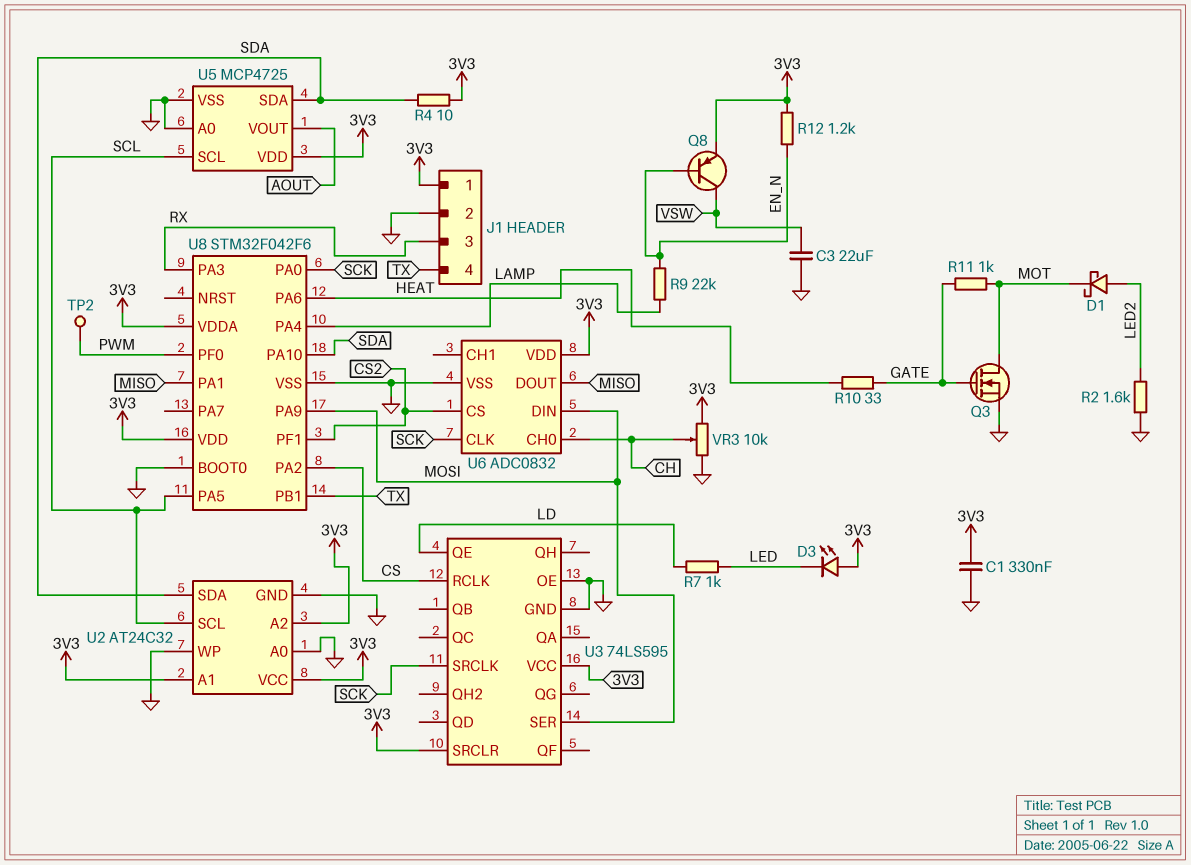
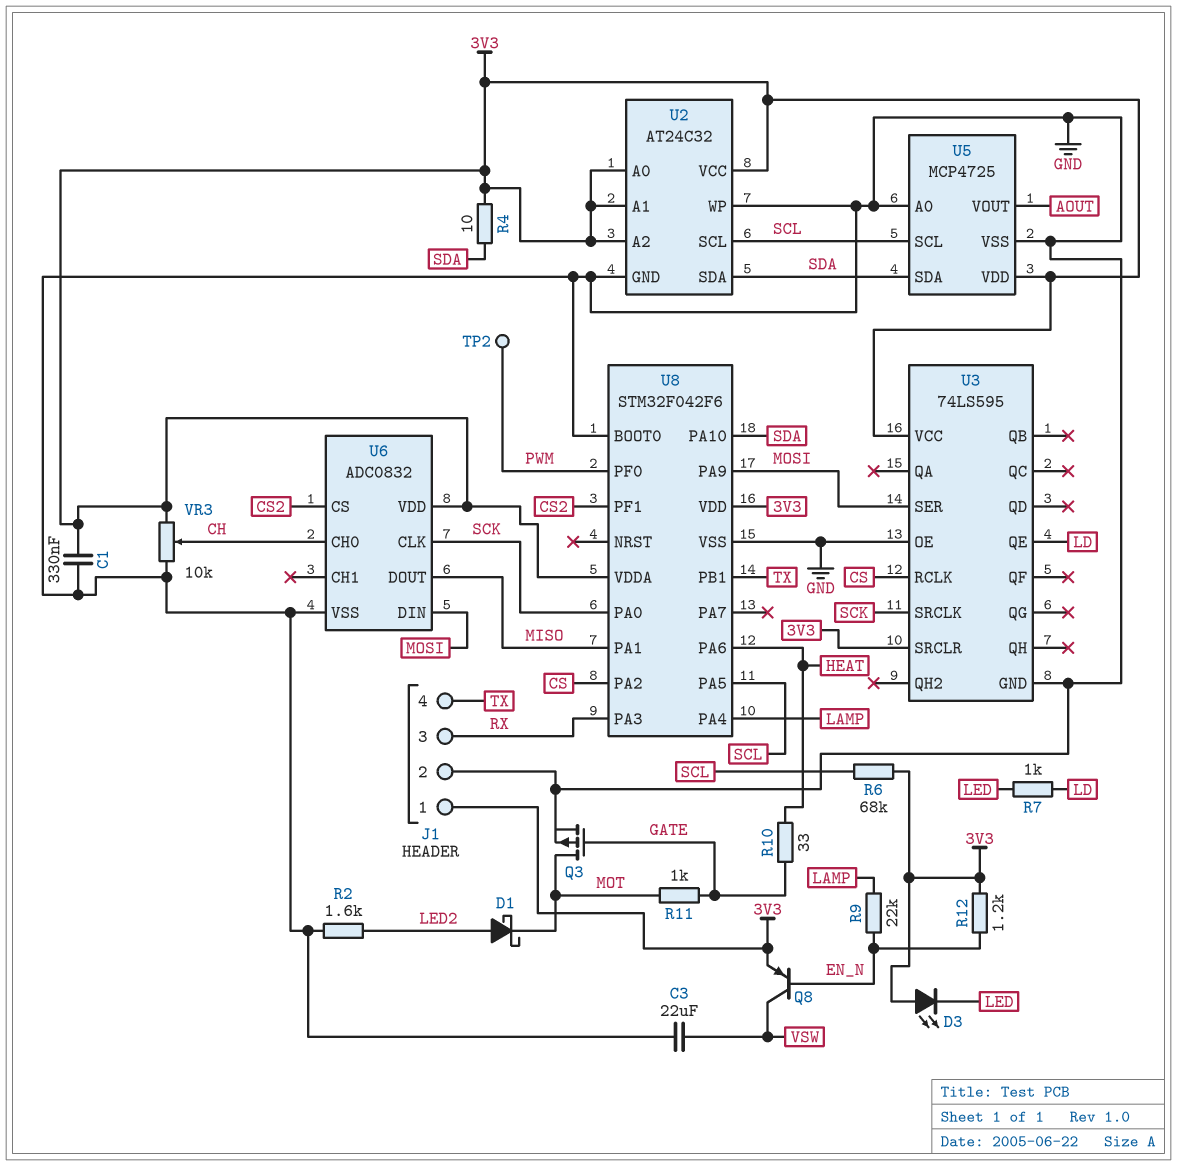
Q3: NMOS (G GATE, D MOT, S GND) -> PMOS (G GATE, D MOT, S GND)
R6: none -> 68k (3V3, SCL)
U2 pin A0: GND -> 3V3

